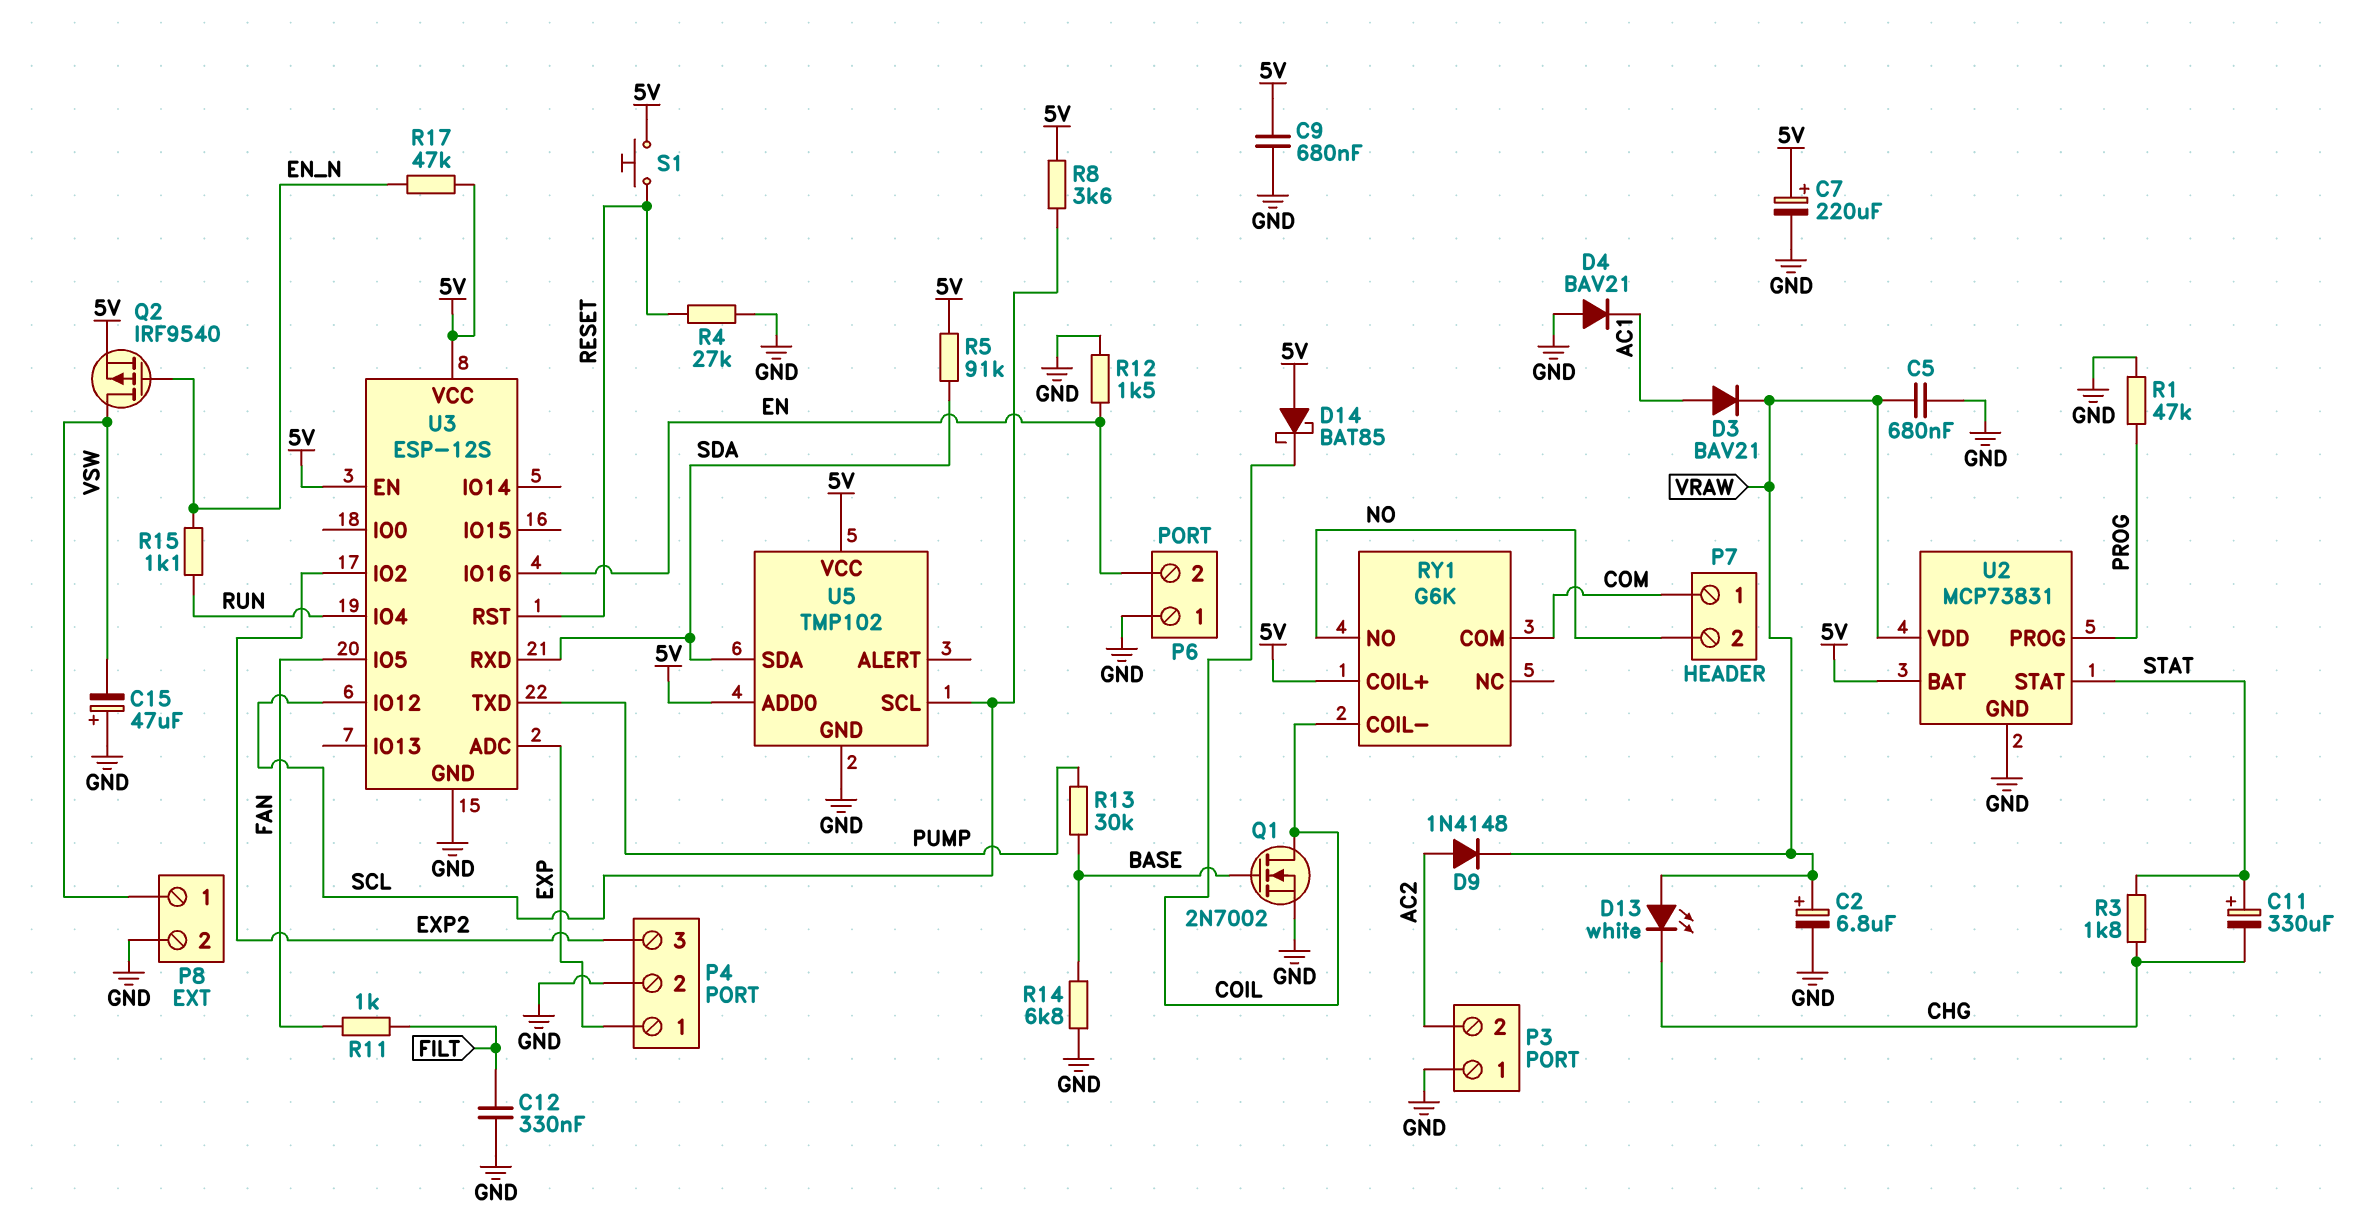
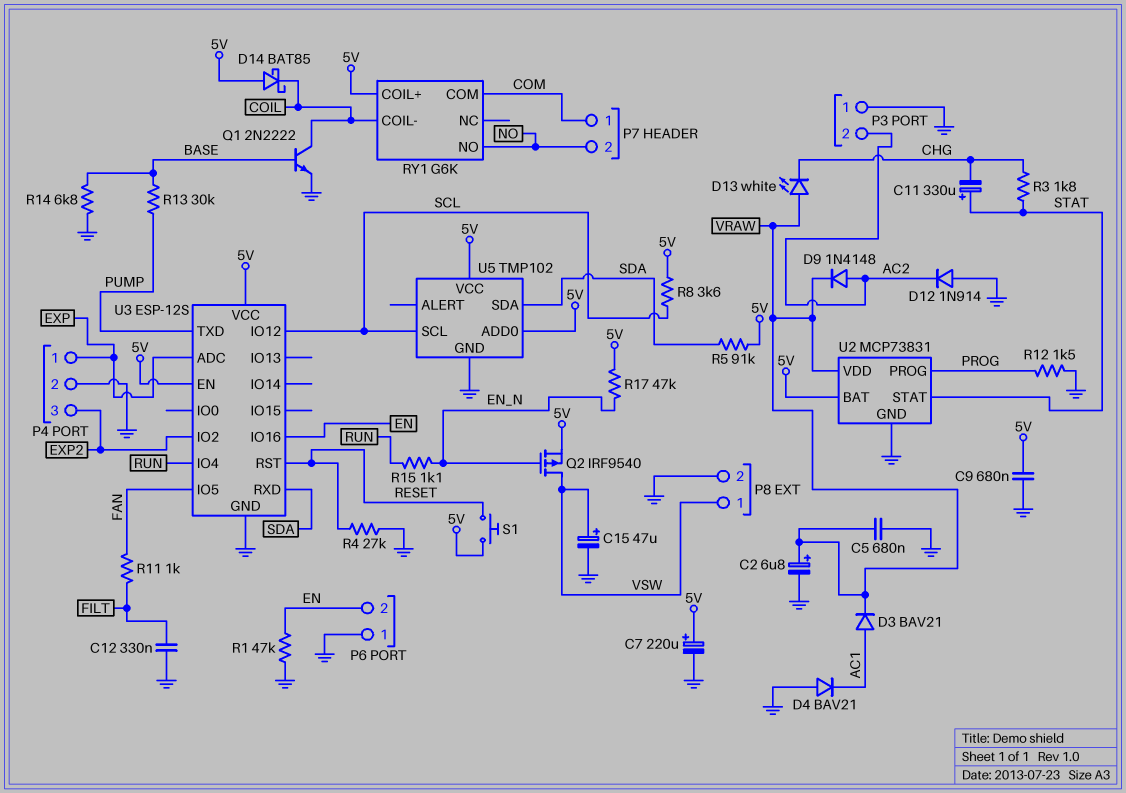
C15: 47uF (plus GND, minus VSW) -> 47uF (plus VSW, minus GND)
D12: none -> diode 1N914 (A GND, K AC2)
Q1: NMOS 2N7002 (G BASE, D COIL, S GND) -> NPN 2N2222 (B BASE, C COIL, E GND)
R1: 47k (GND, PROG) -> 47k (EN, GND)
R12: 1.5k (EN, GND) -> 1.5k (GND, PROG)

